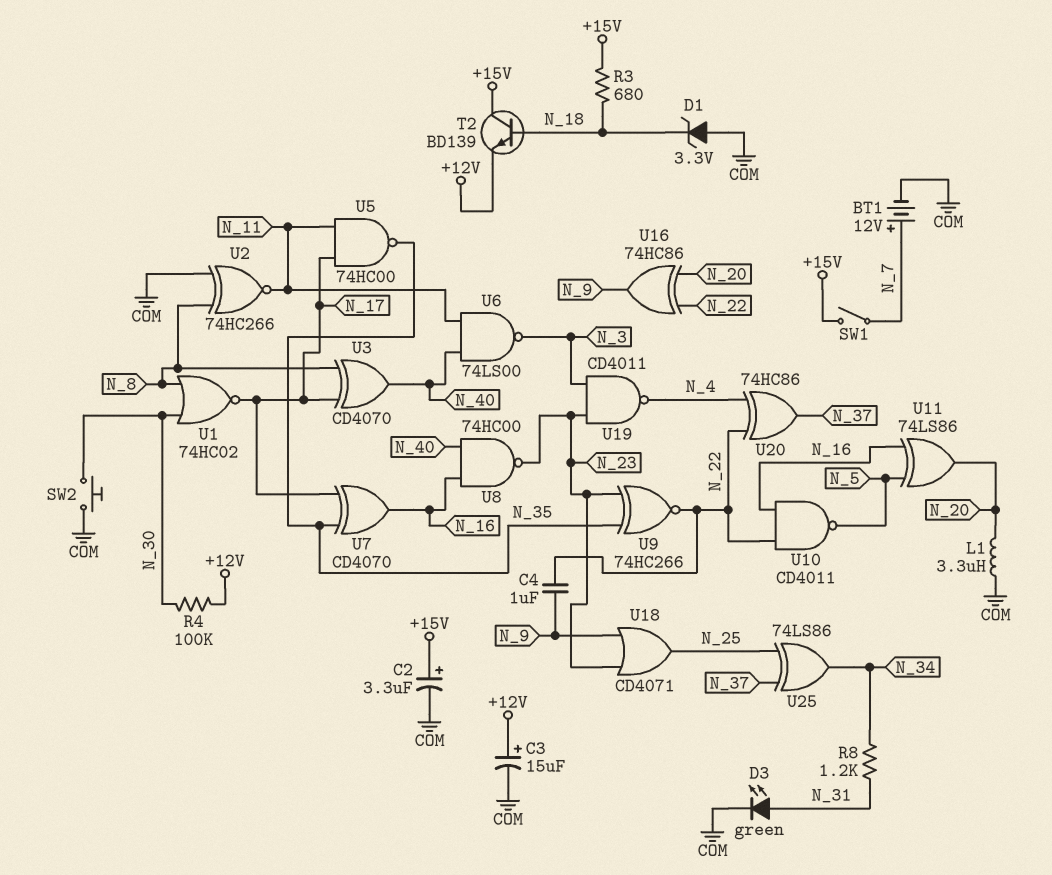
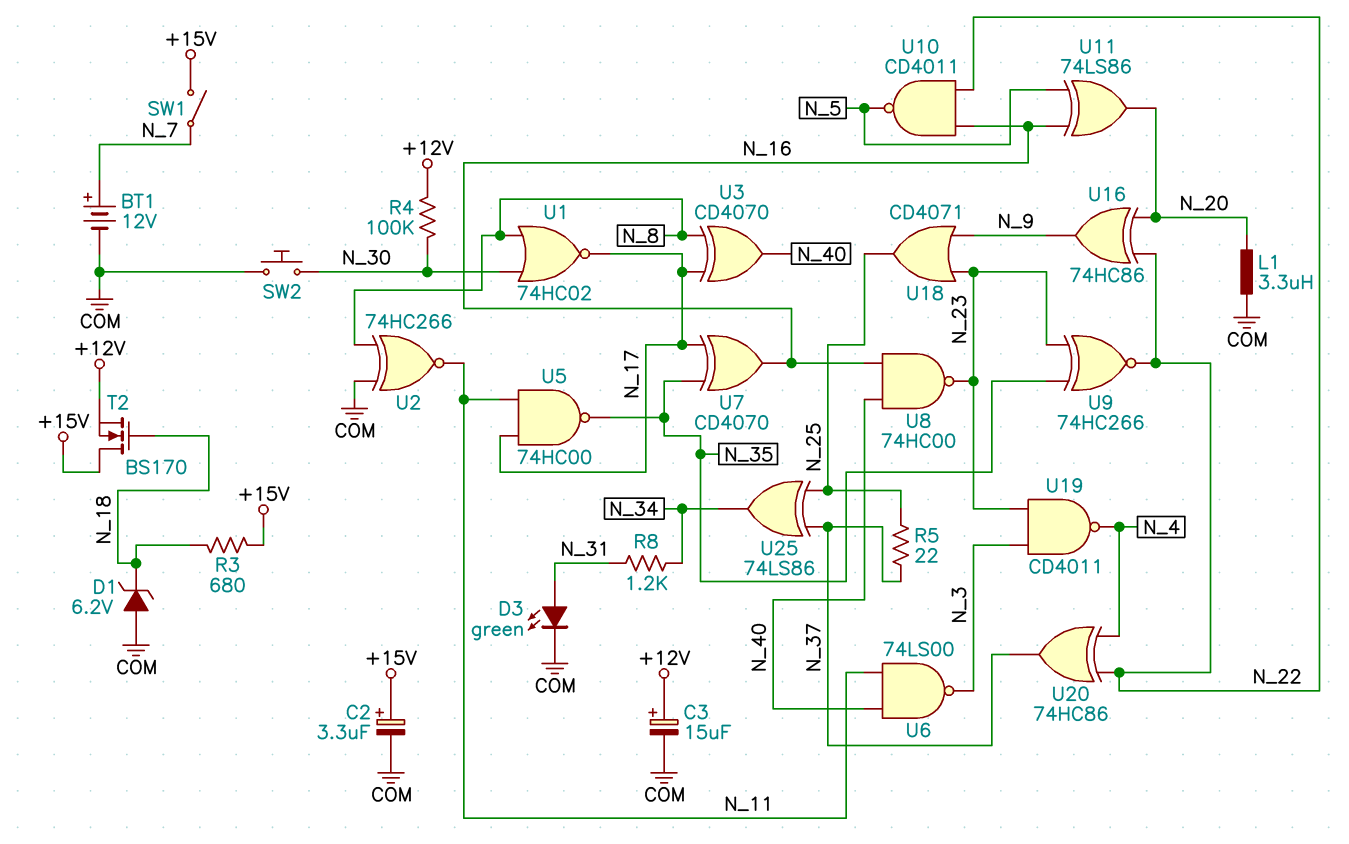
C4: 1uF (N_9, N_22) -> none
D1: zener 3.3V (A COM, K N_18) -> zener 6.2V (A COM, K N_18)
R5: none -> 22 (N_25, N_37)
T2: NPN BD139 (B N_18, C +15V, E +12V) -> NMOS BS170 (G N_18, D +15V, S +12V)

